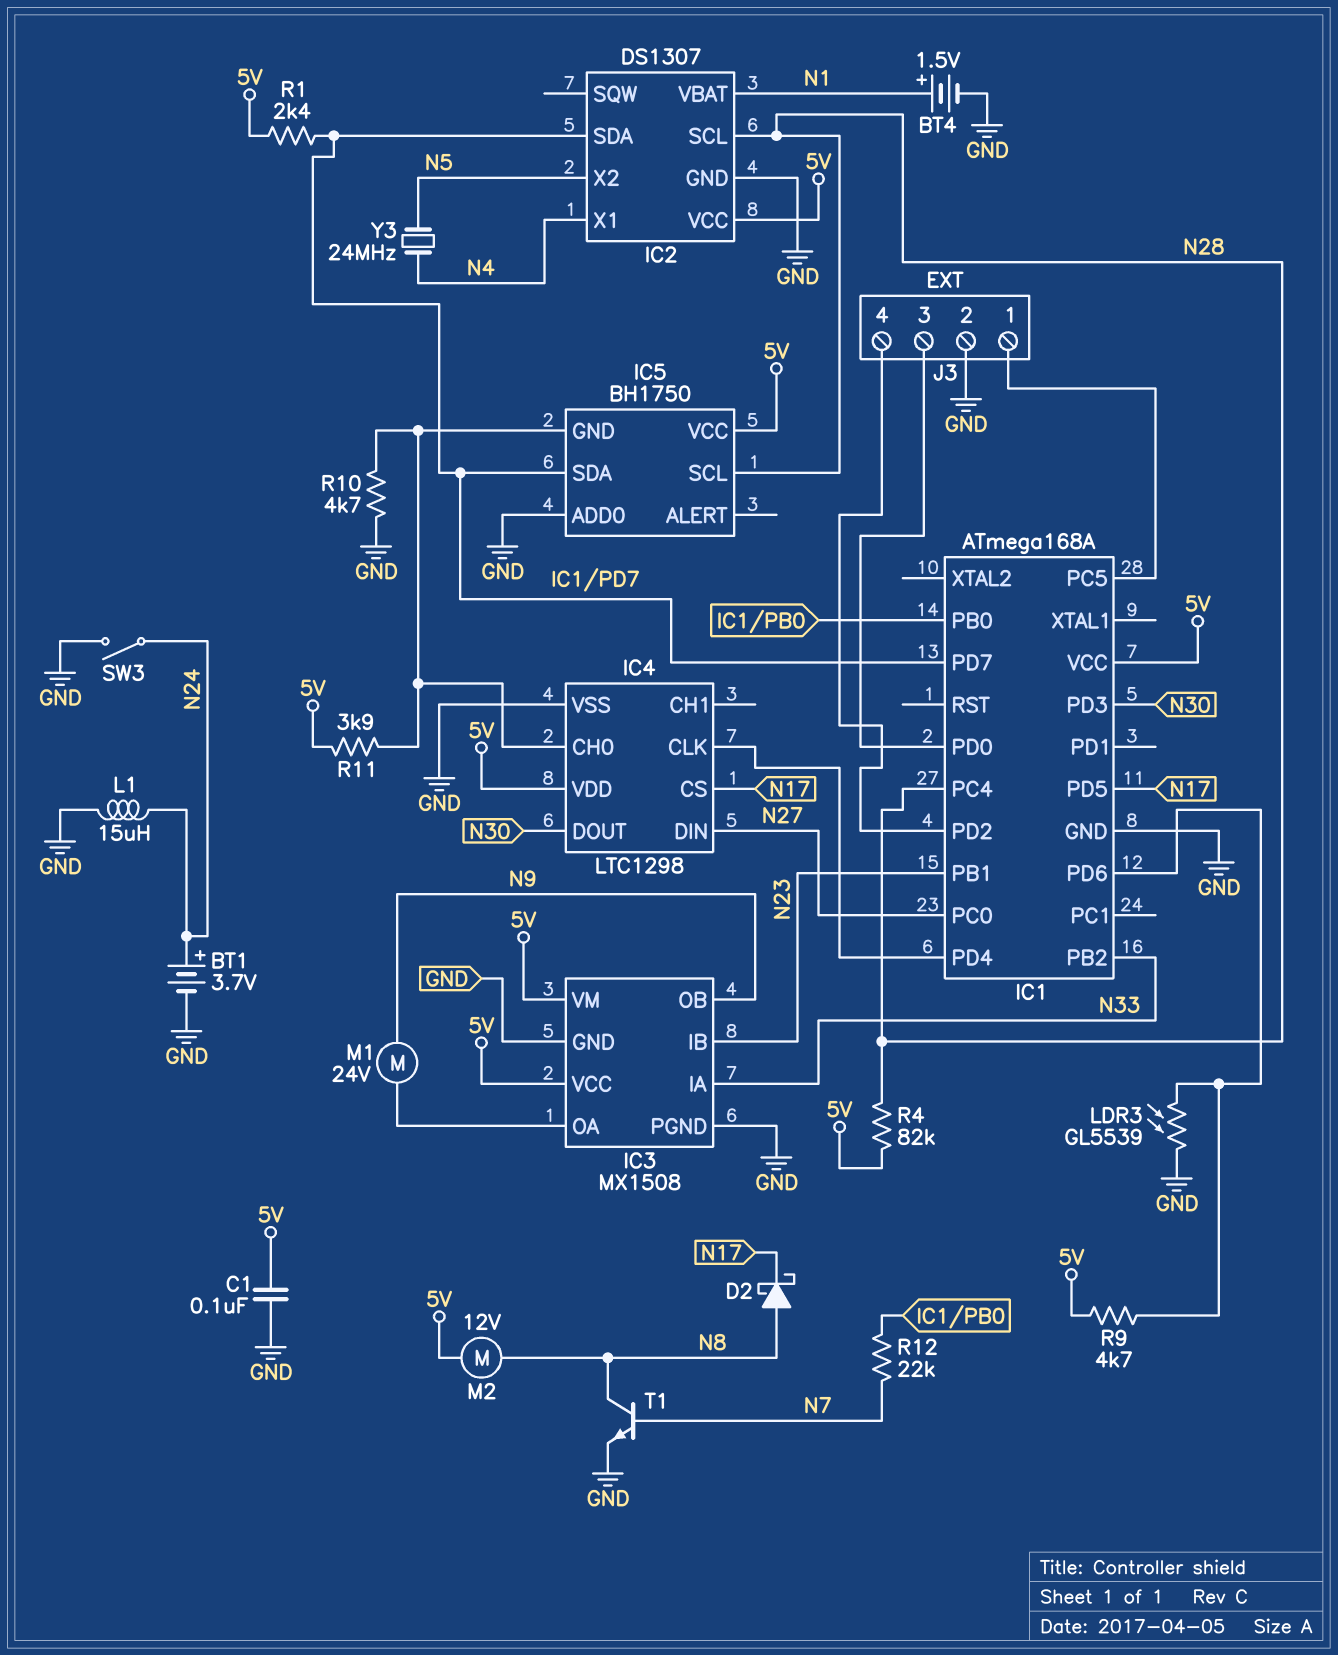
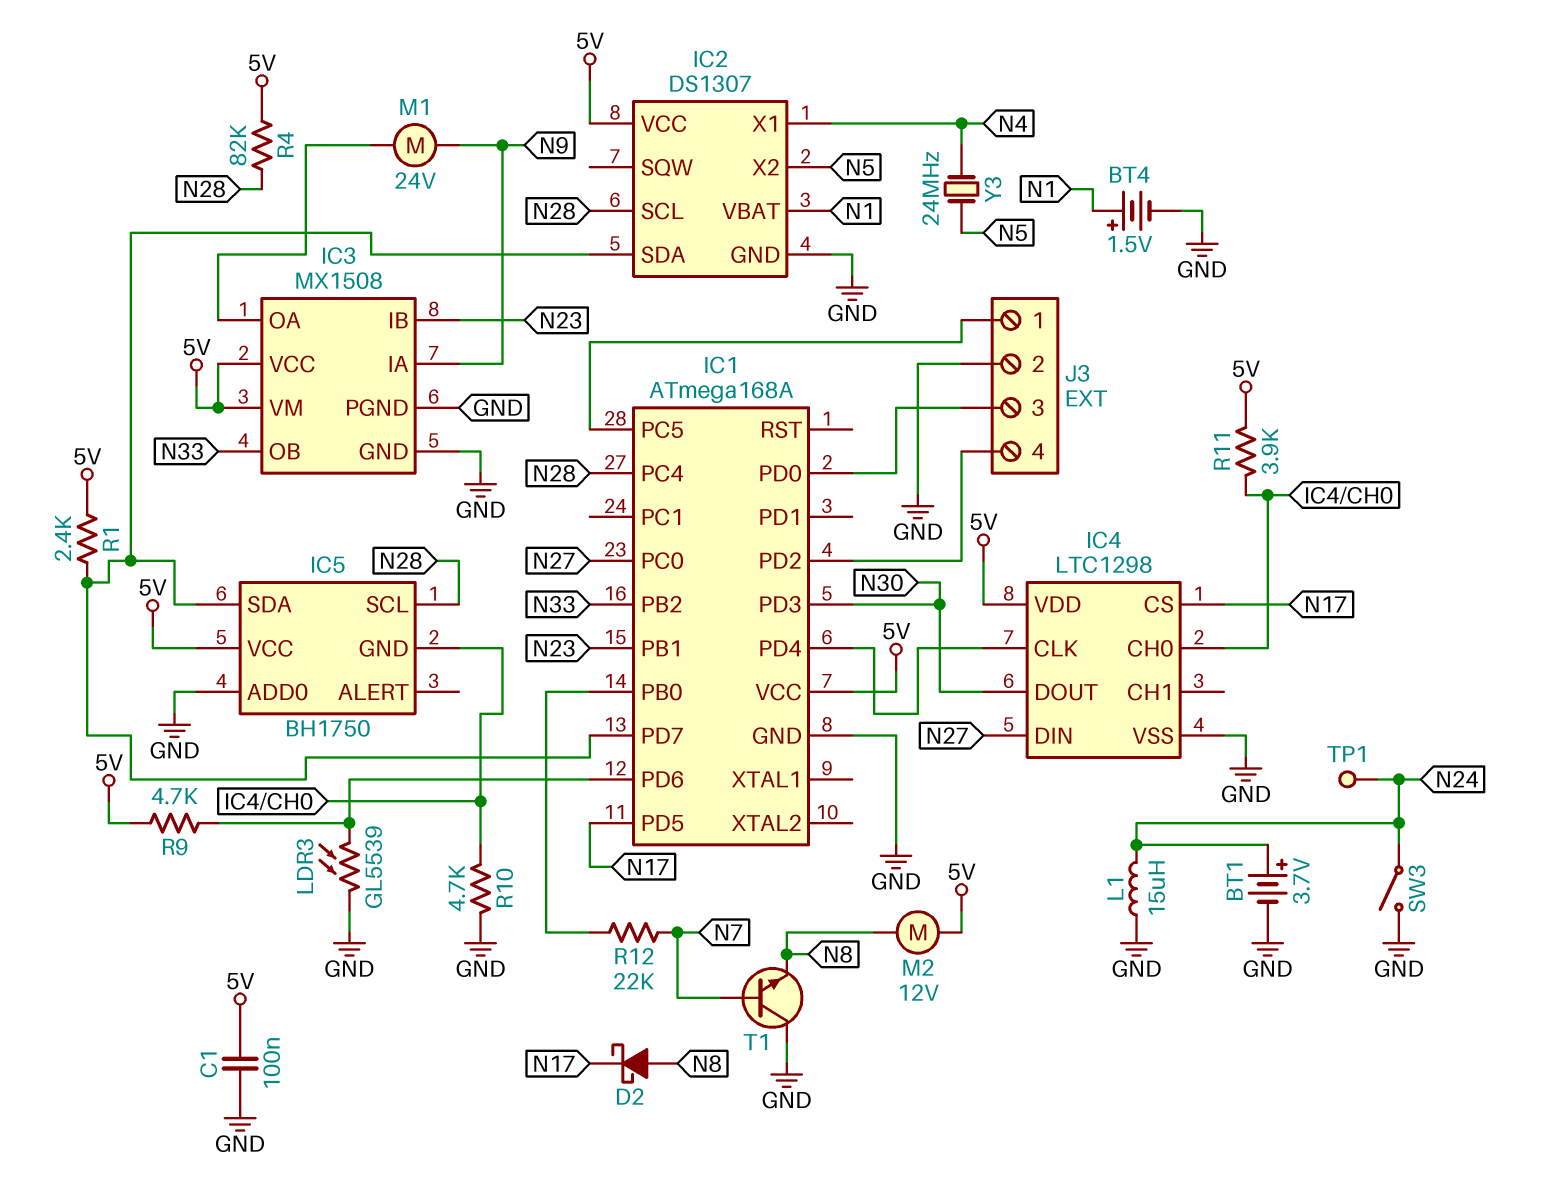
IC3 pin IA: N33 -> N9
IC3 pin OB: N9 -> N33
T1: NPN (B N7, C N8, E GND) -> NPN (B N7, C GND, E N8)
TP1: none -> test point (N24)

